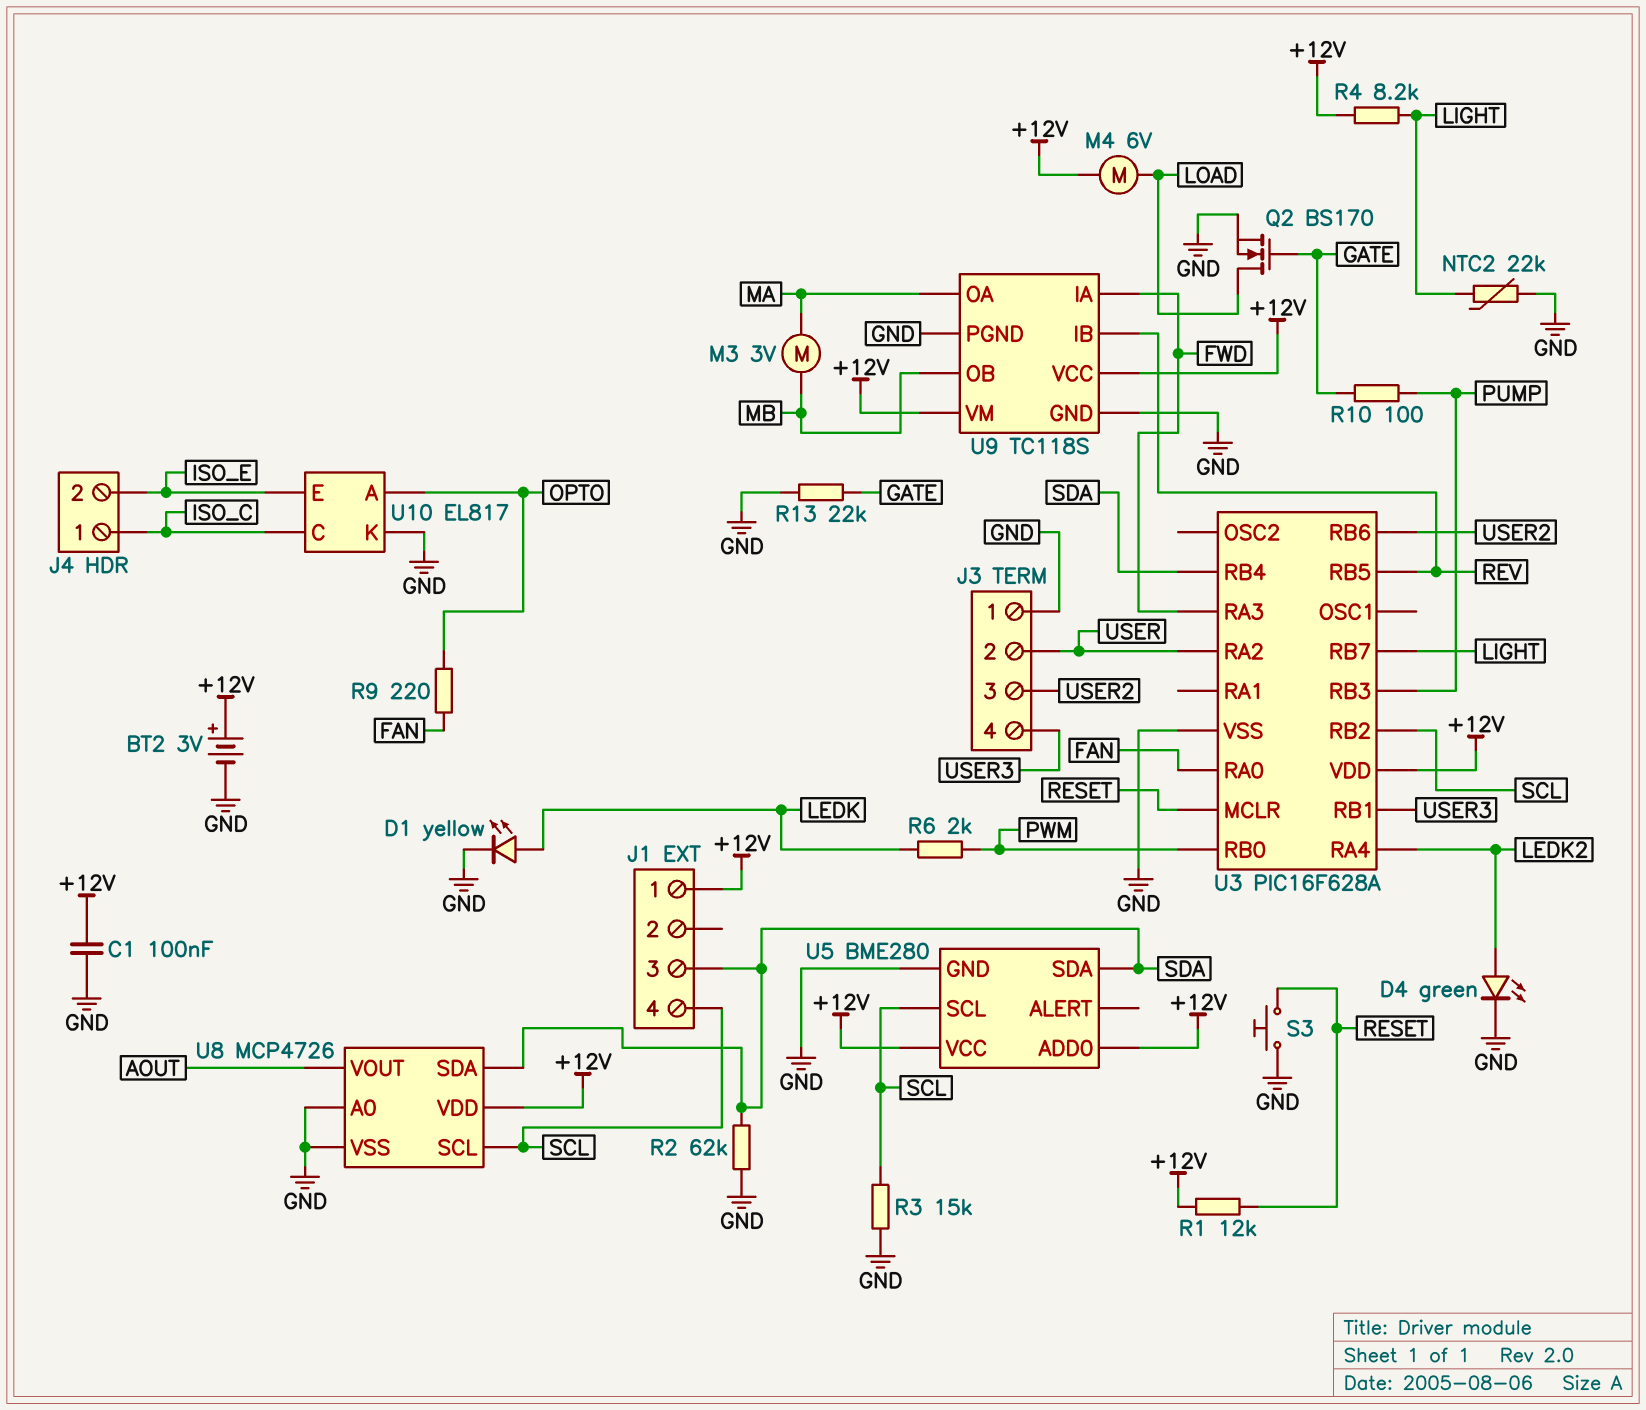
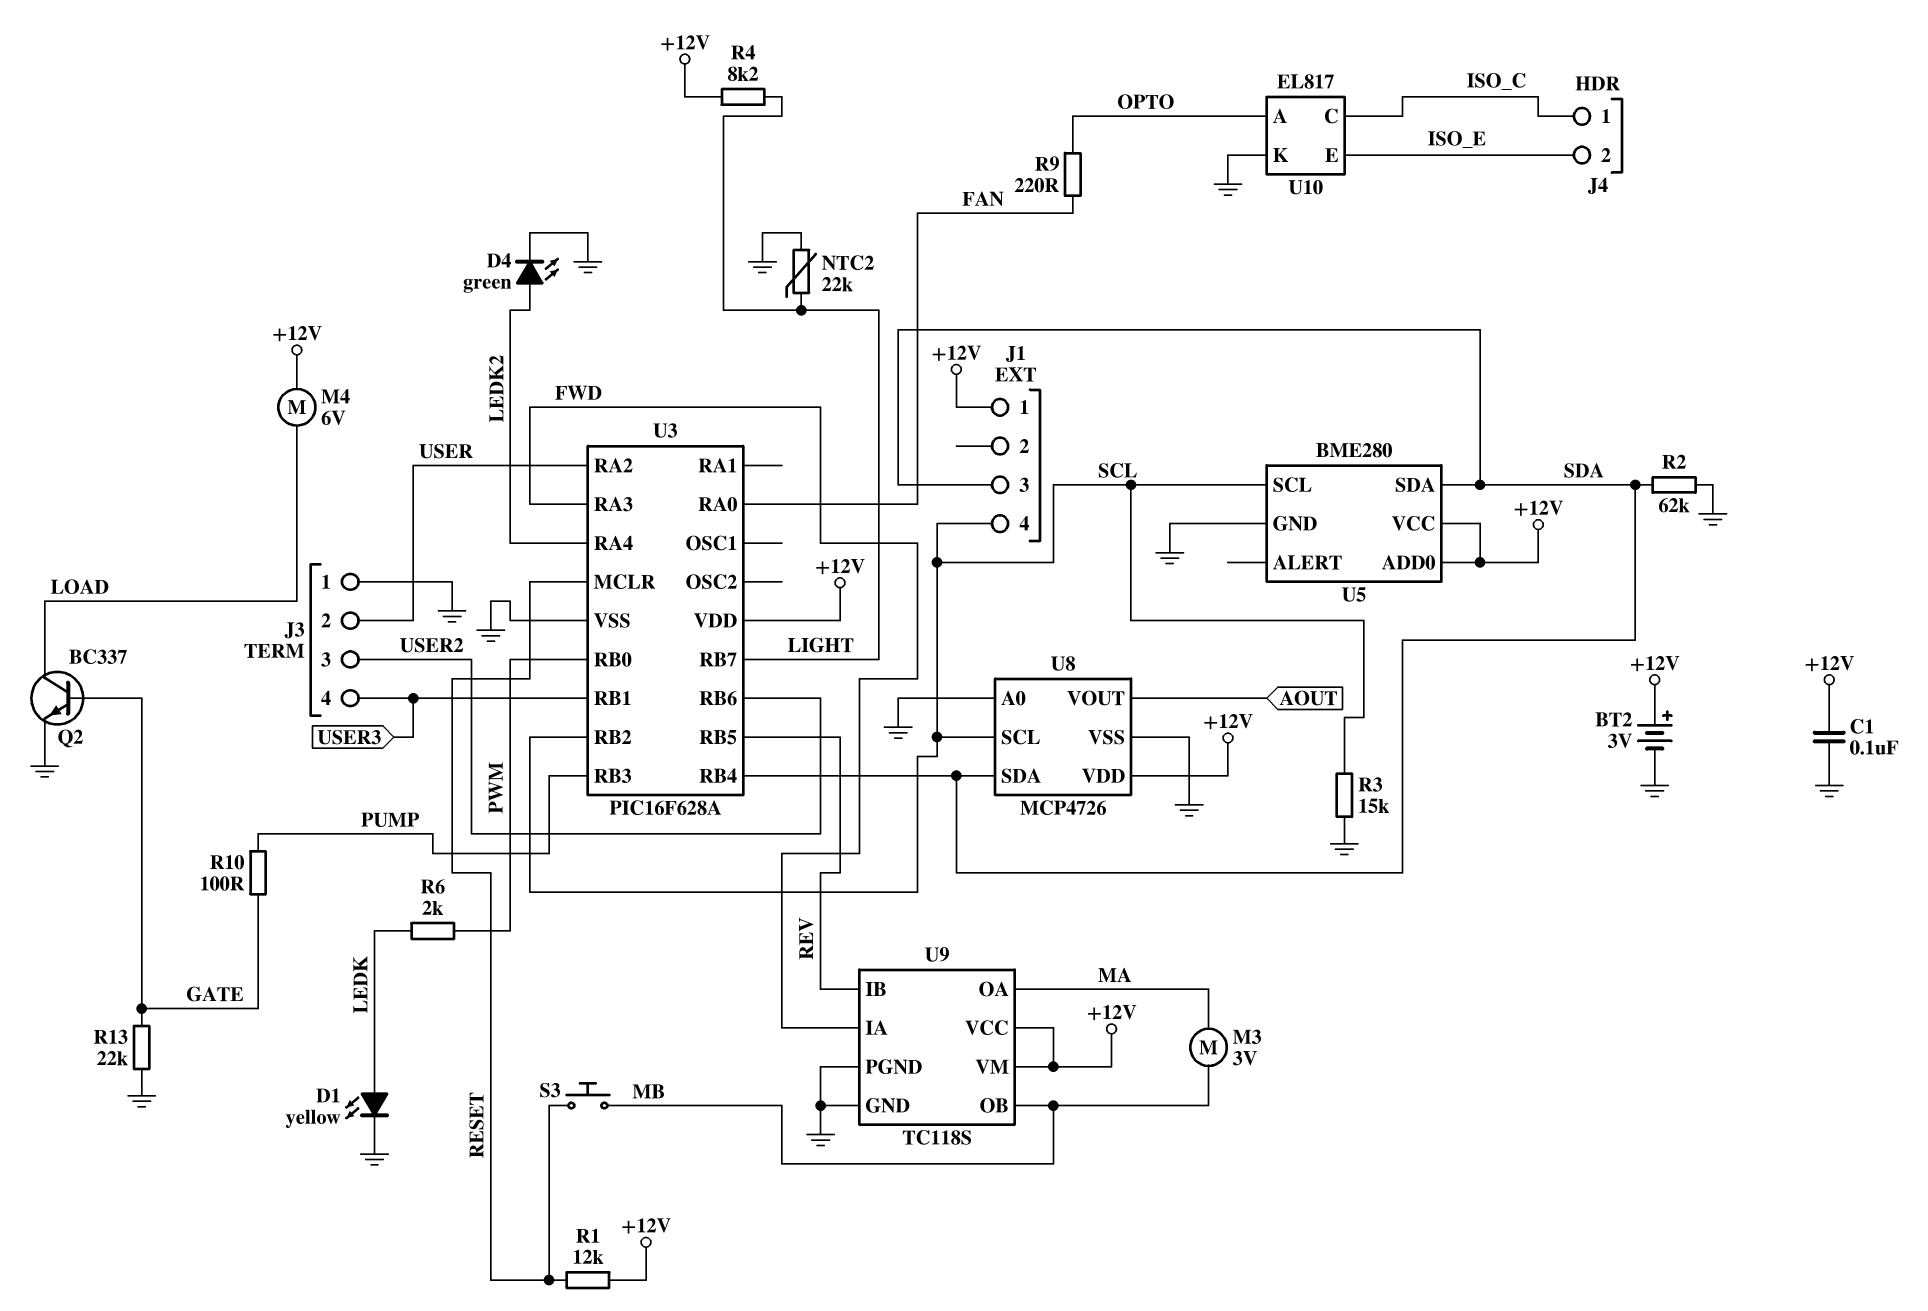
Q2: NMOS BS170 (G GATE, D LOAD, S GND) -> NPN BC337 (B GATE, C LOAD, E GND)
S3: button (GND, RESET) -> button (MB, RESET)

